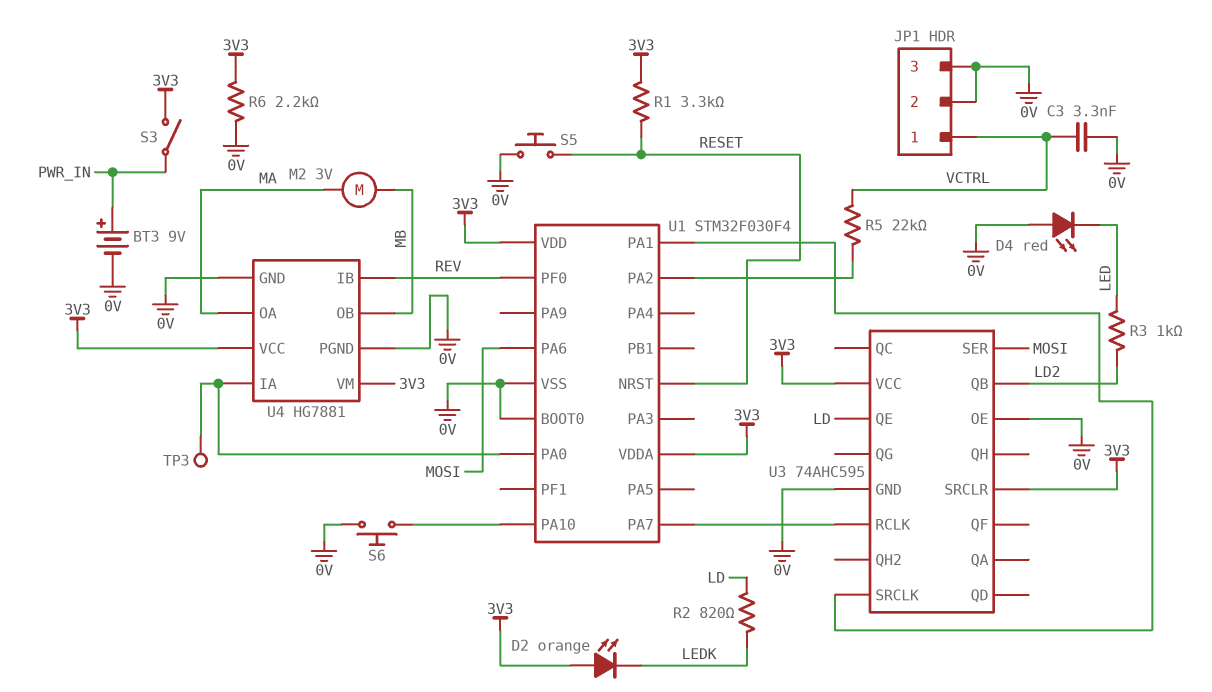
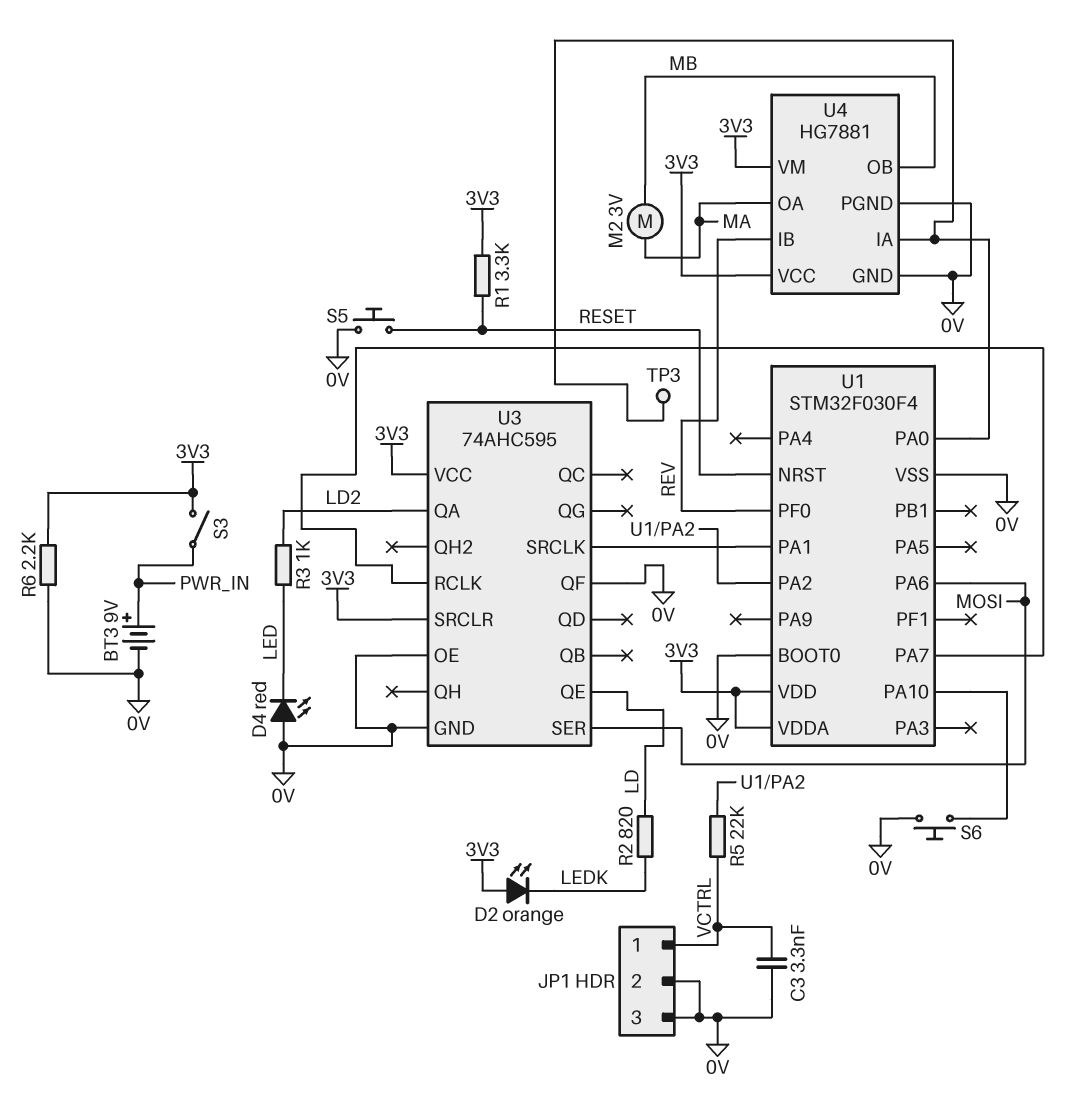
U3 pin QA: none -> LD2
U3 pin QB: LD2 -> none
U3 pin QF: none -> 0V

